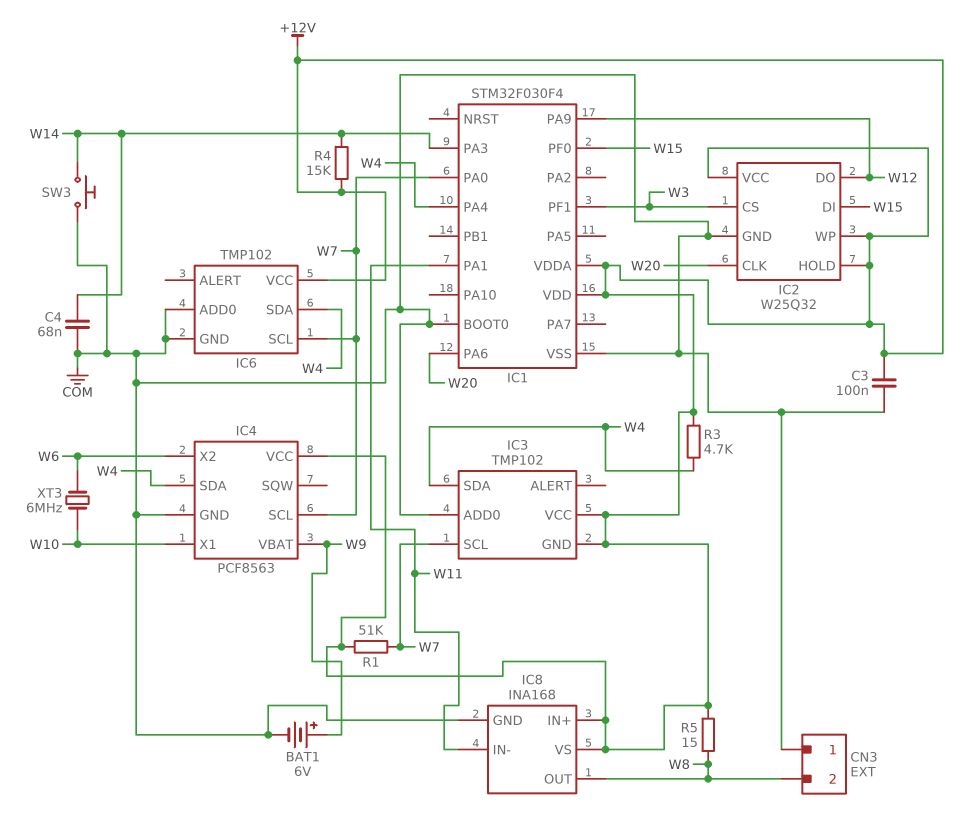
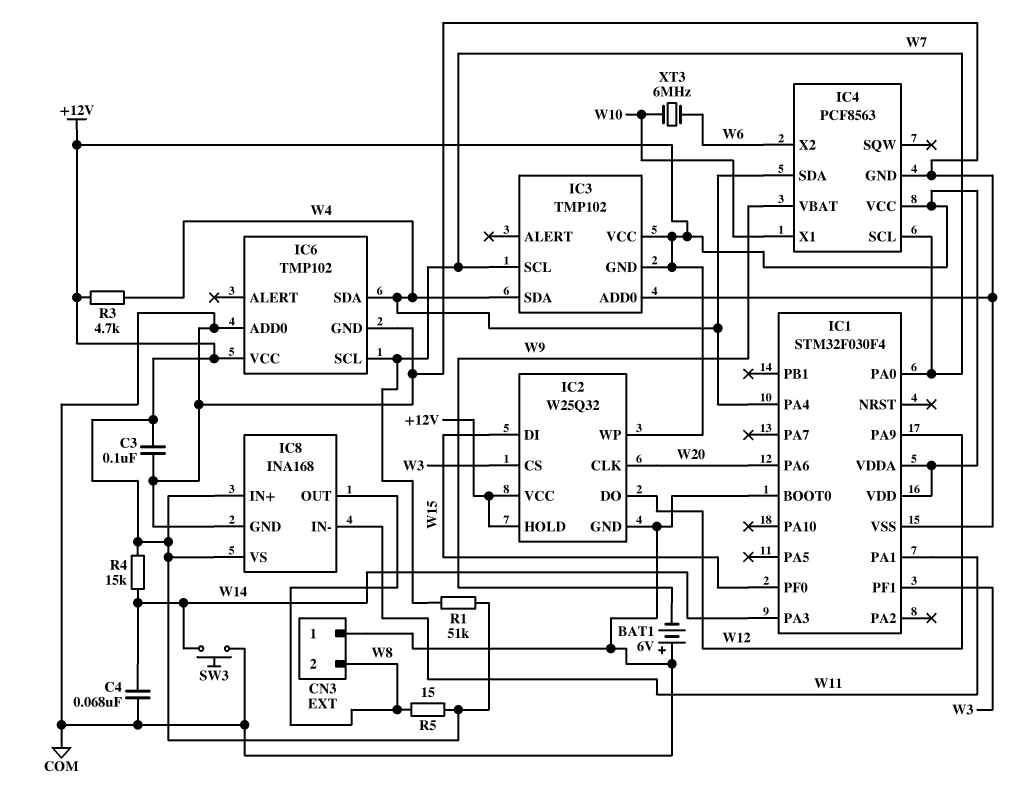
BAT1: 6V (plus W9, minus COM) -> 6V (plus COM, minus W9)

